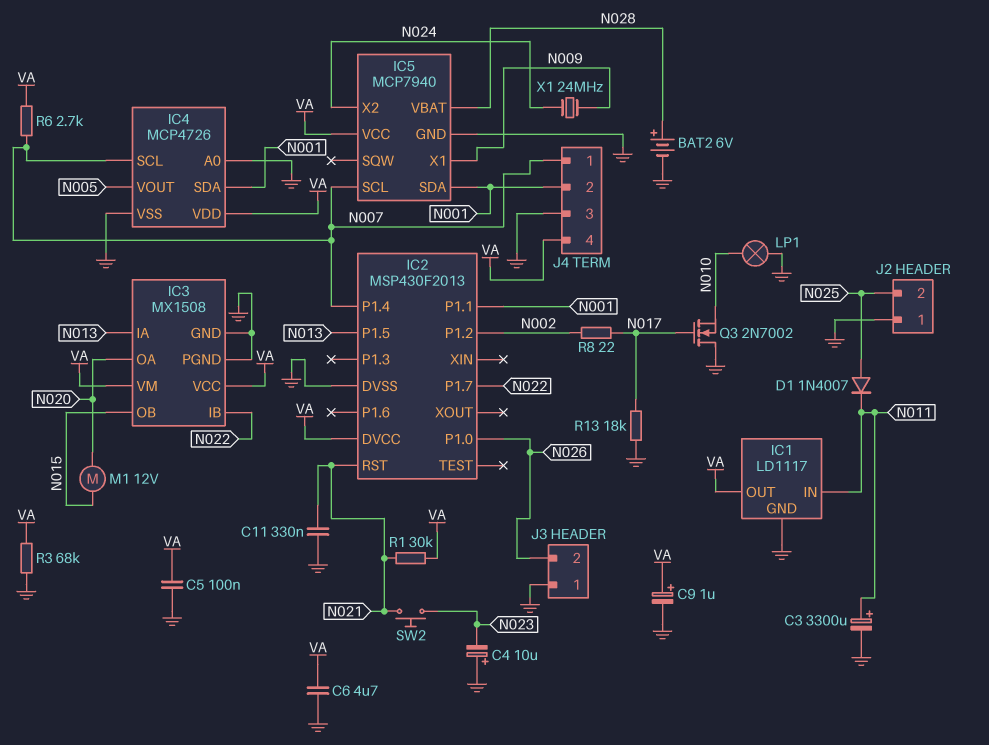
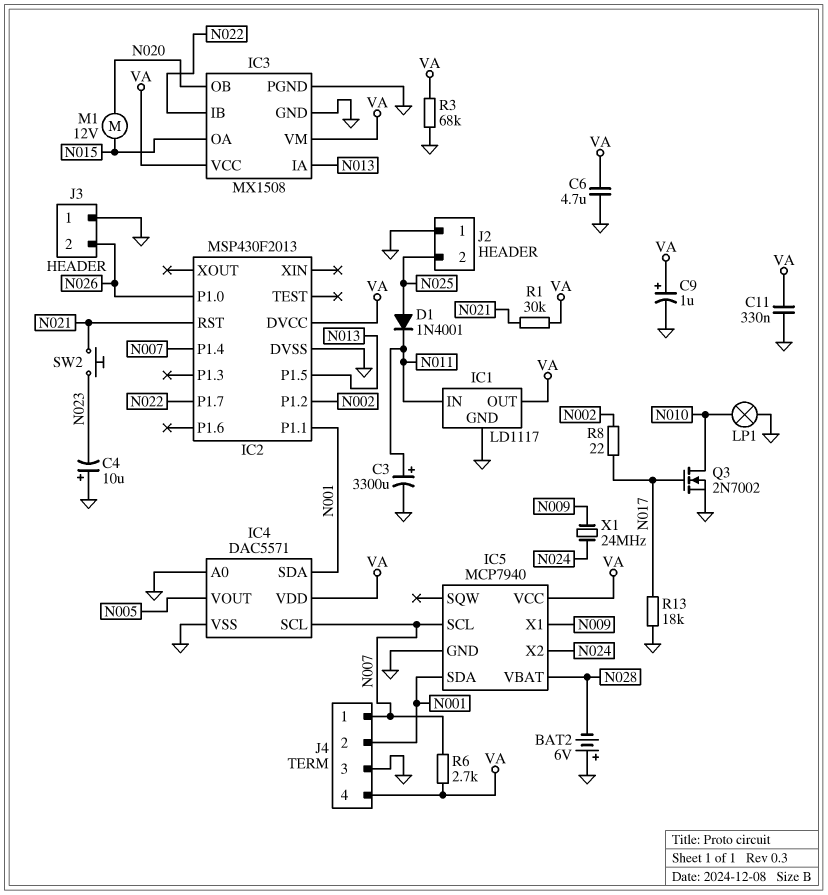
BAT2: 6V (plus N028, minus GND) -> 6V (plus GND, minus N028)
C5: 100nF (GND, VA) -> none
C11: 330nF (GND, N021) -> 330nF (GND, VA)
D1: diode 1N4007 (A N025, K N011) -> diode 1N4001 (A N025, K N011)
IC3 pin OA: N020 -> N015
IC3 pin OB: N015 -> N020
IC4: MCP4726 -> DAC5571
Q3: NMOS 2N7002 (G N017, D GND, S N010) -> NMOS 2N7002 (G N017, D N010, S GND)

